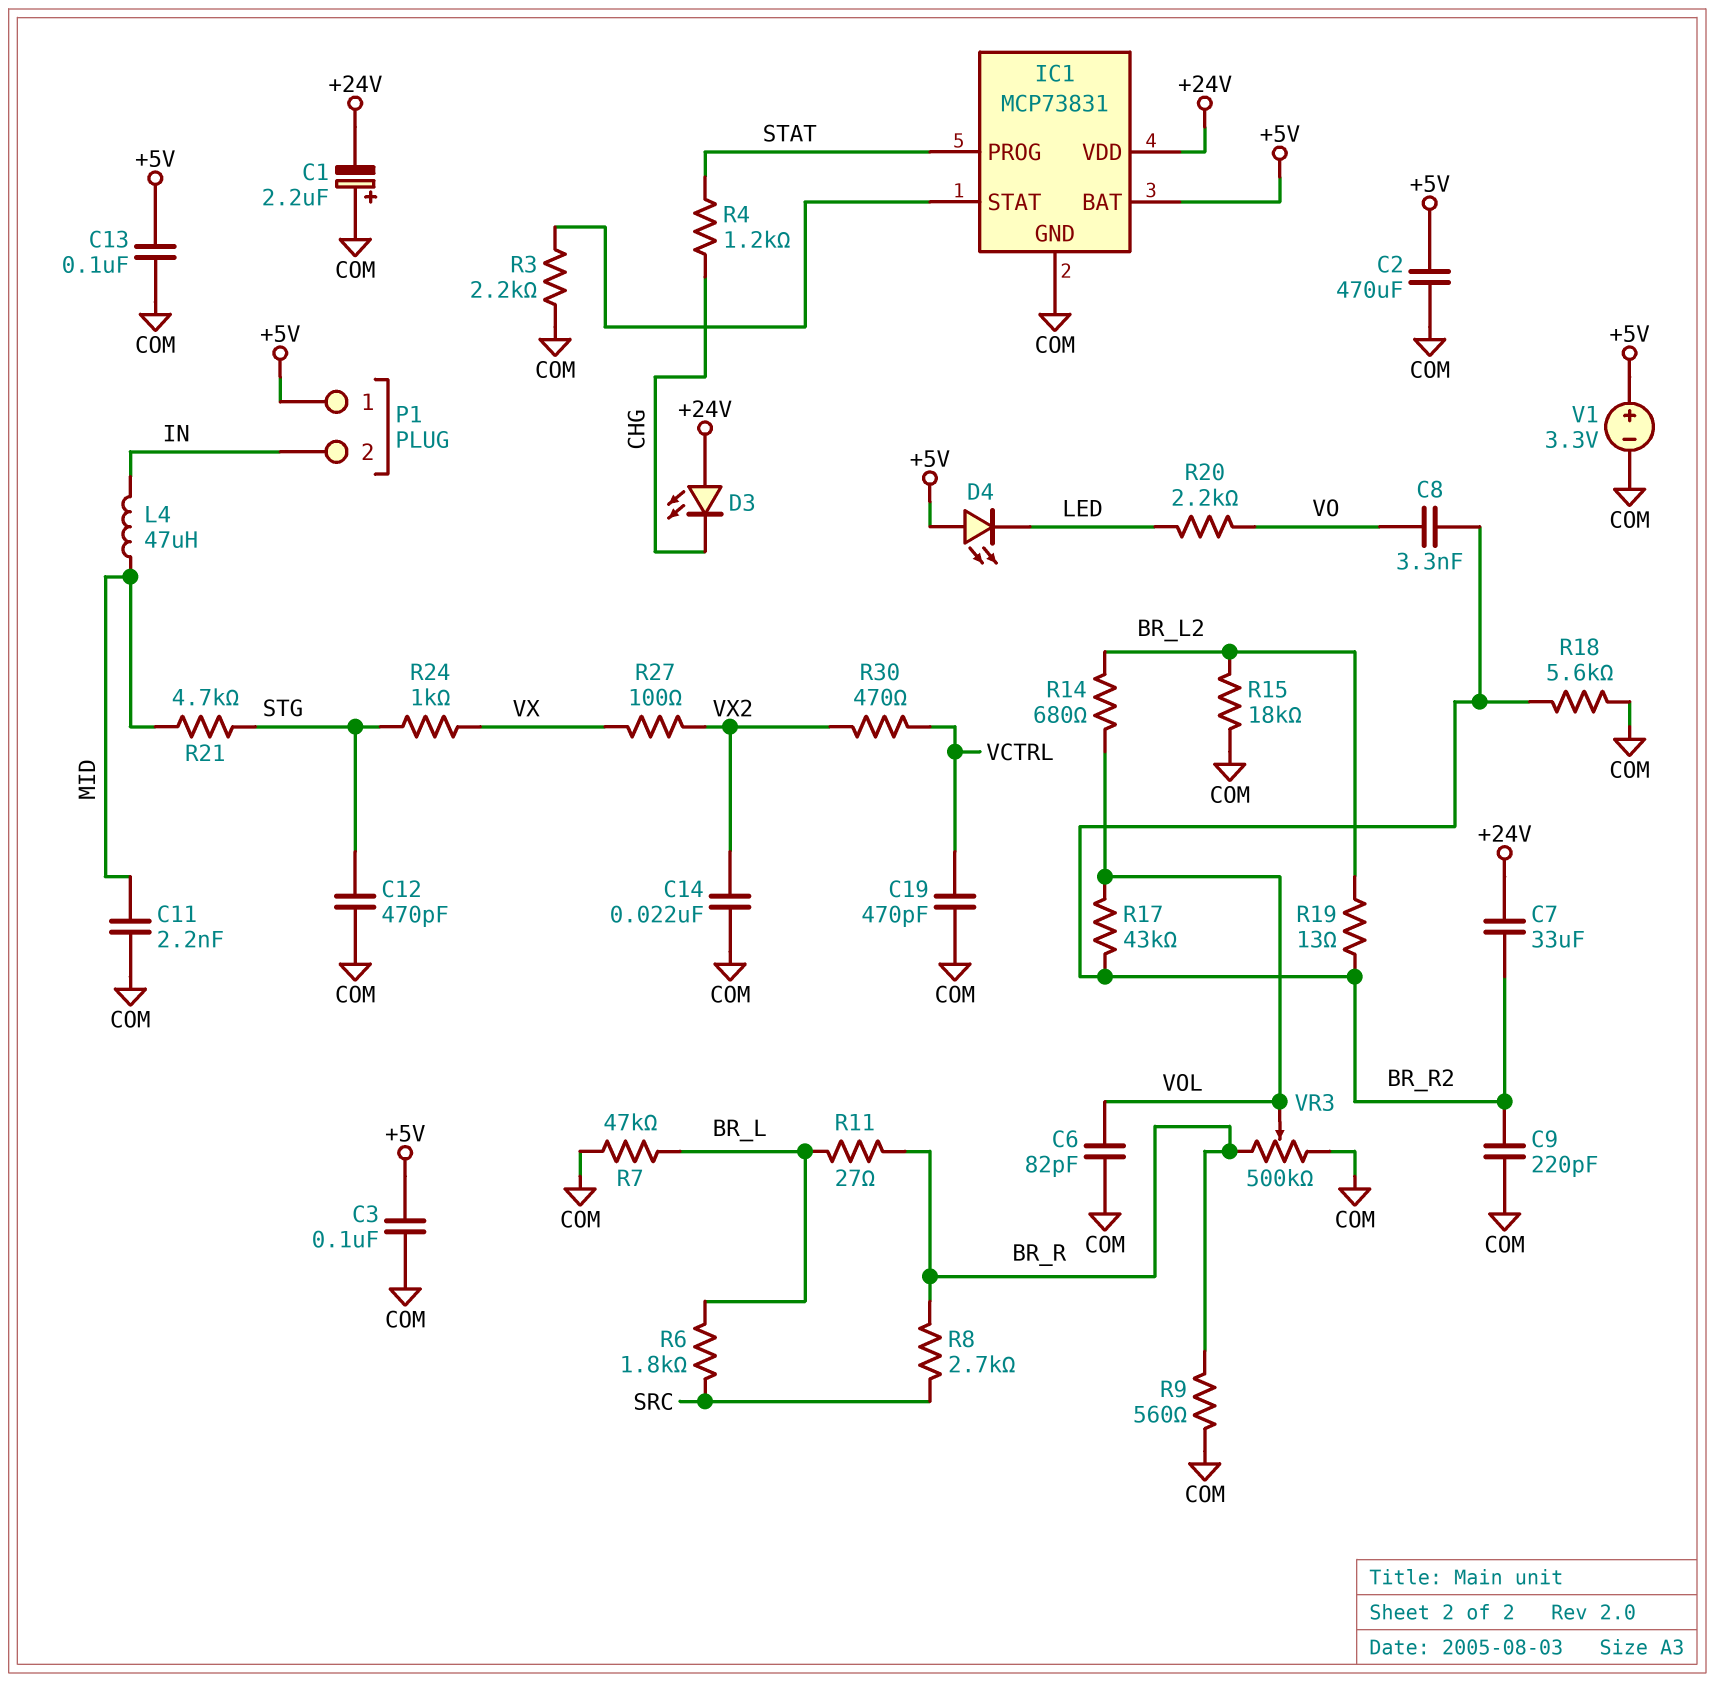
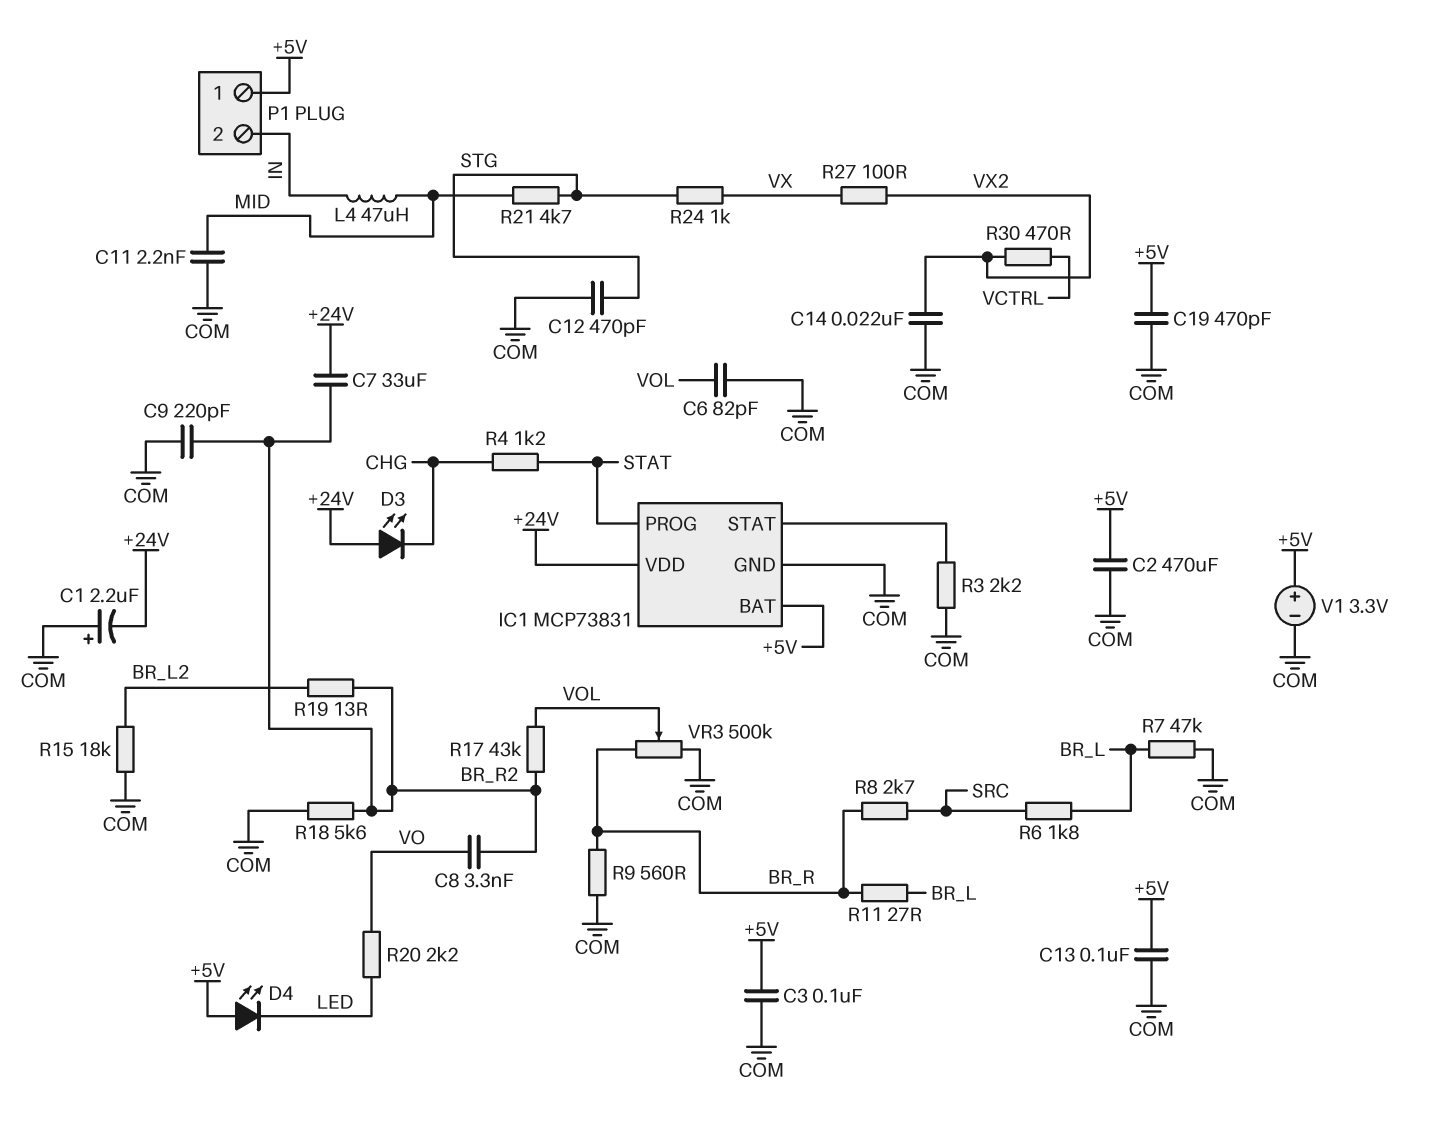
C19: 470pF (COM, VCTRL) -> 470pF (+5V, COM)
R14: 680 (BR_L2, VOL) -> none

